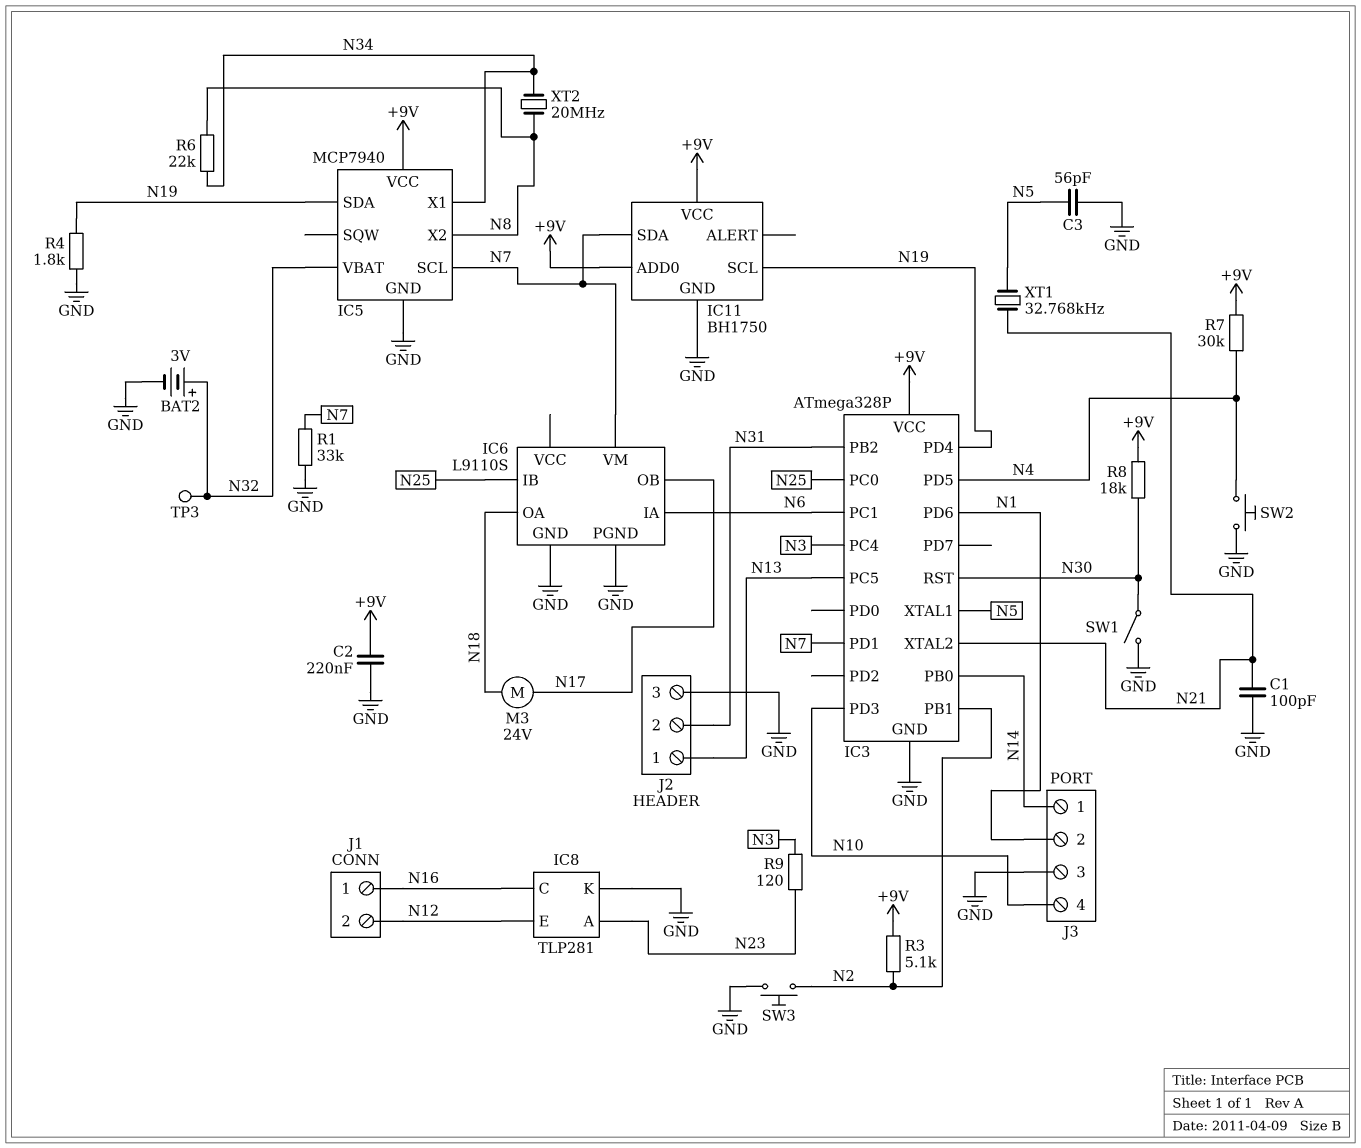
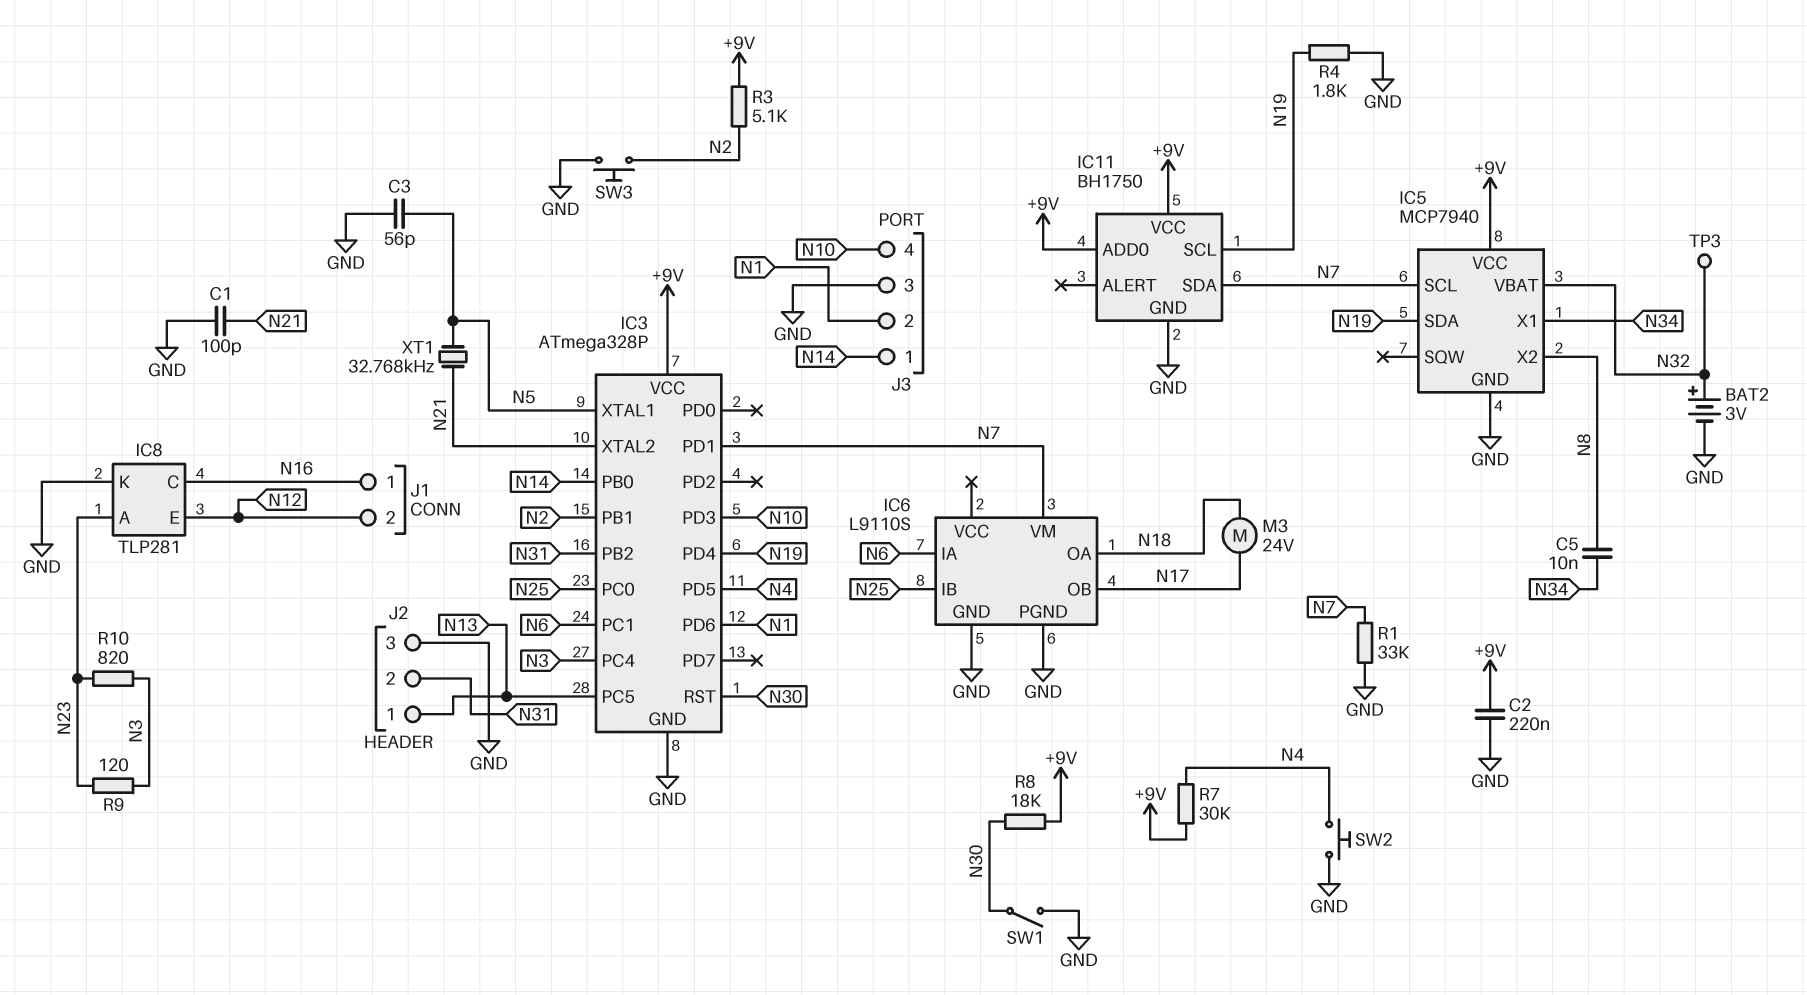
C5: none -> 10nF (N8, N34)
R6: 22k (N8, N34) -> none
R10: none -> 820 (N3, N23)
XT2: 20MHz (N8, N34) -> none

